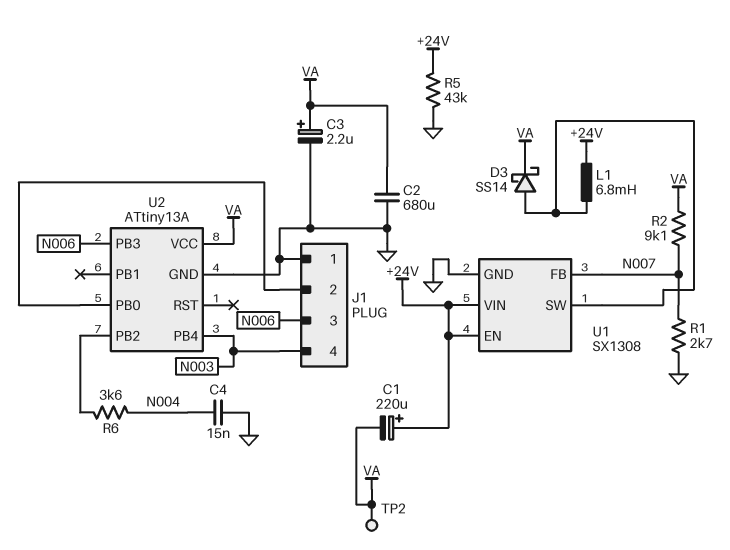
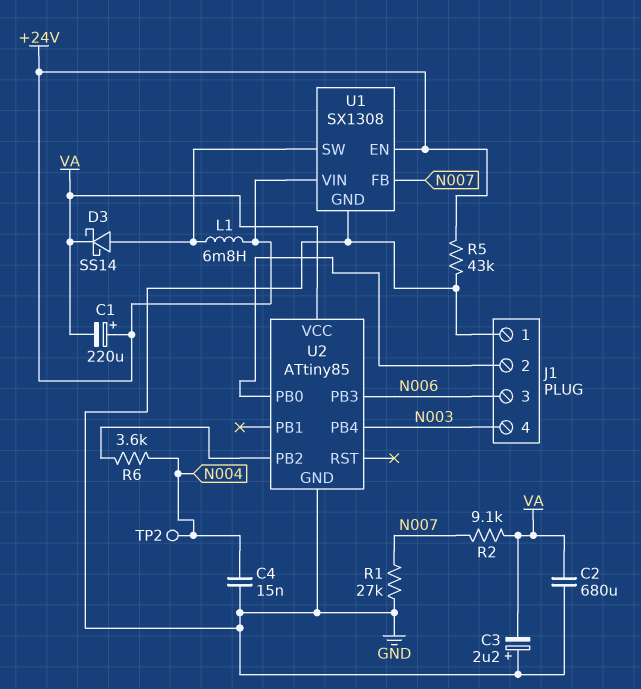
C3: 2.2uF (plus VA, minus GND) -> 2.2uF (plus GND, minus VA)
R1: 2.7k (GND, N007) -> 27k (GND, N007)
TP2: test point (VA) -> test point (N004)
U2: ATtiny13A -> ATtiny85

